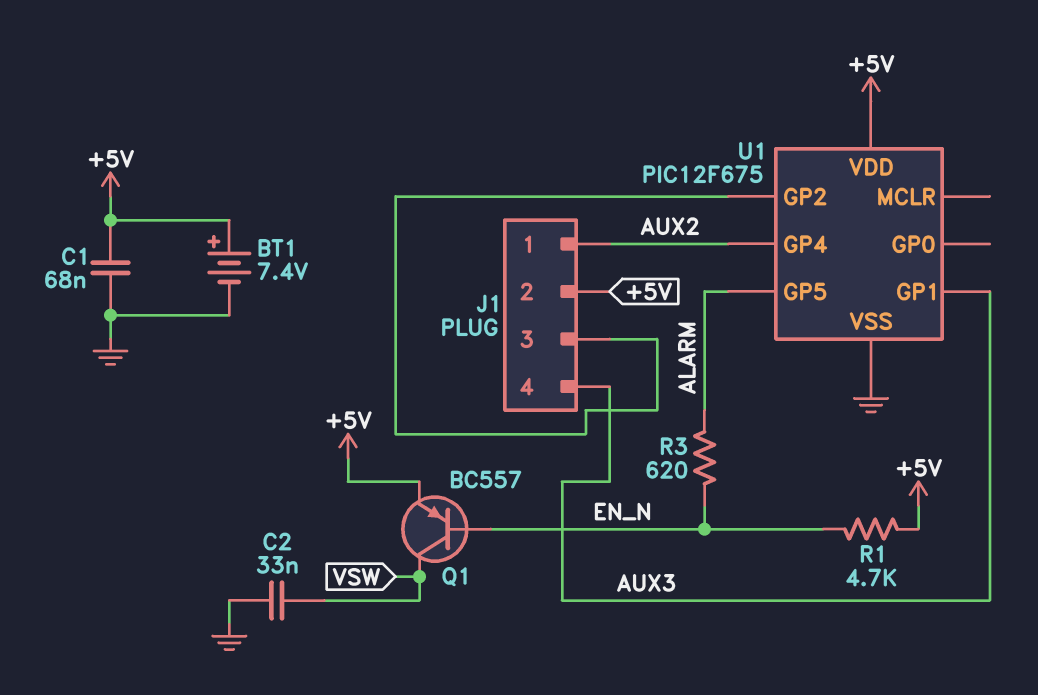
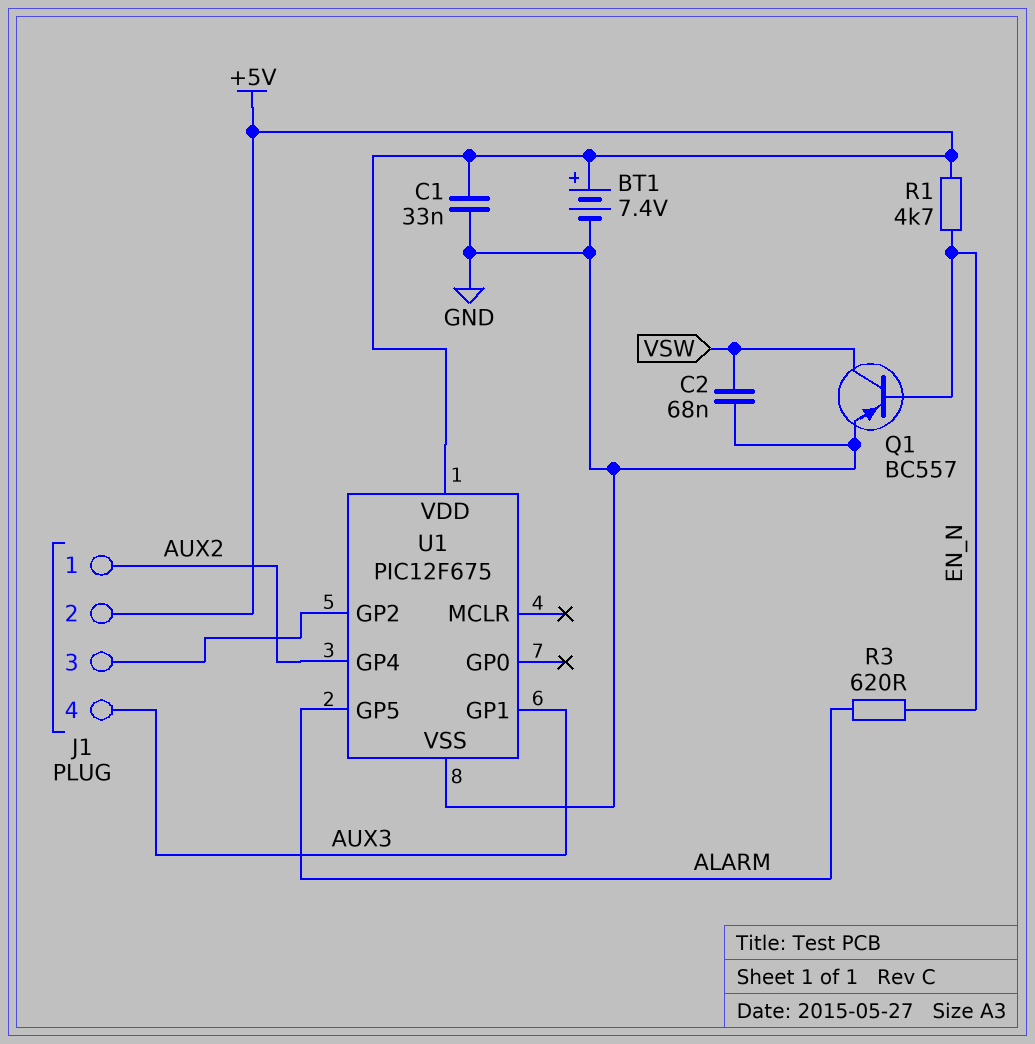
C1: 68nF (+5V, GND) -> 33nF (+5V, GND)
C2: 33nF (GND, VSW) -> 68nF (GND, VSW)
Q1: PNP BC557 (B EN_N, C VSW, E +5V) -> PNP BC557 (B EN_N, C VSW, E GND)

